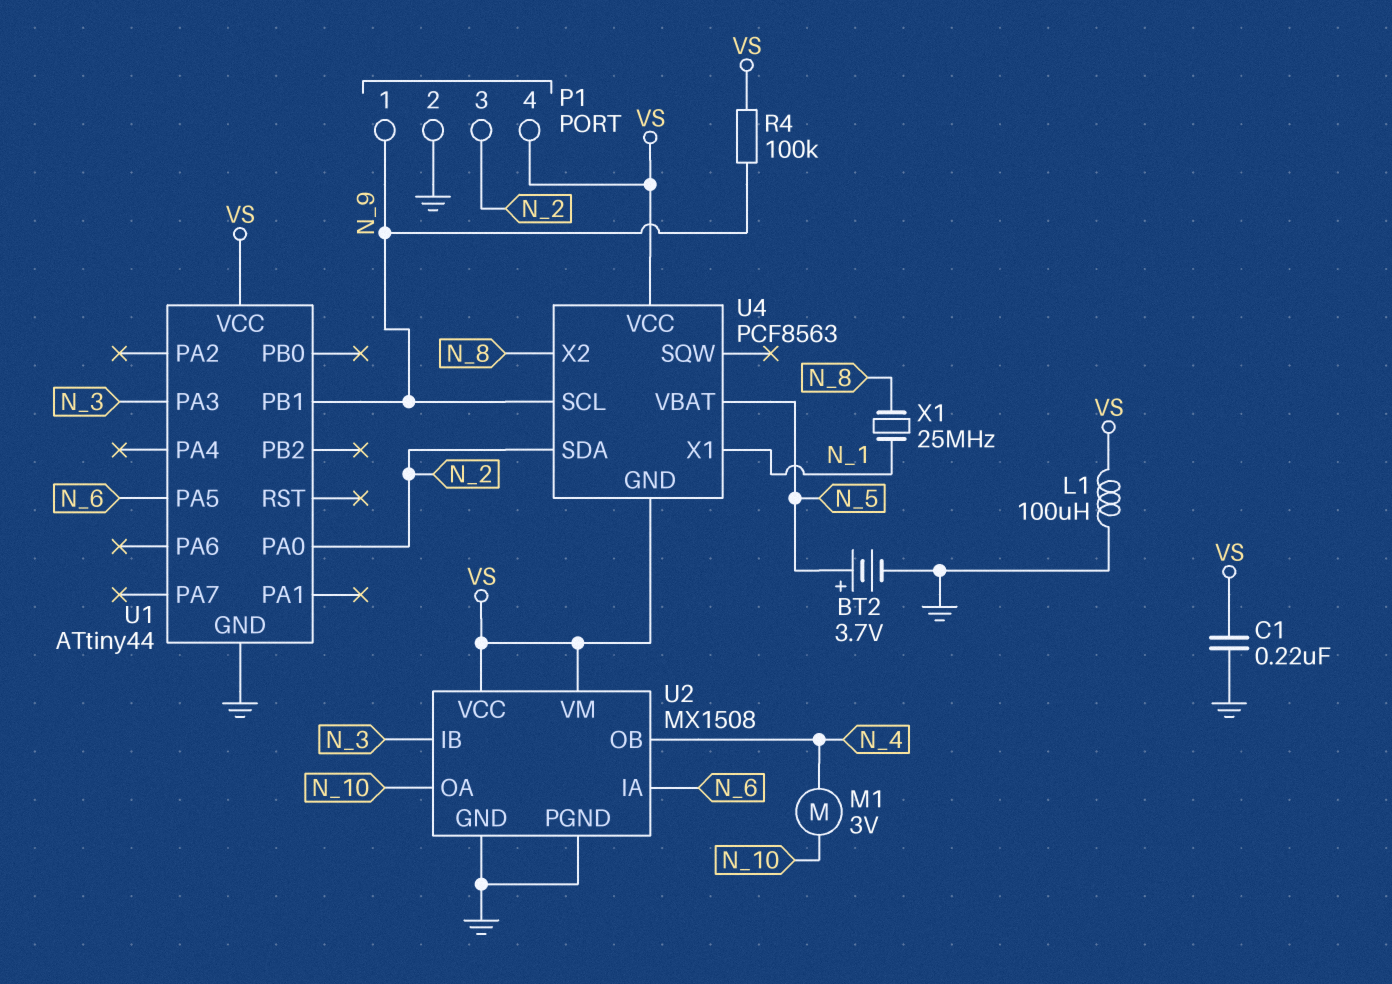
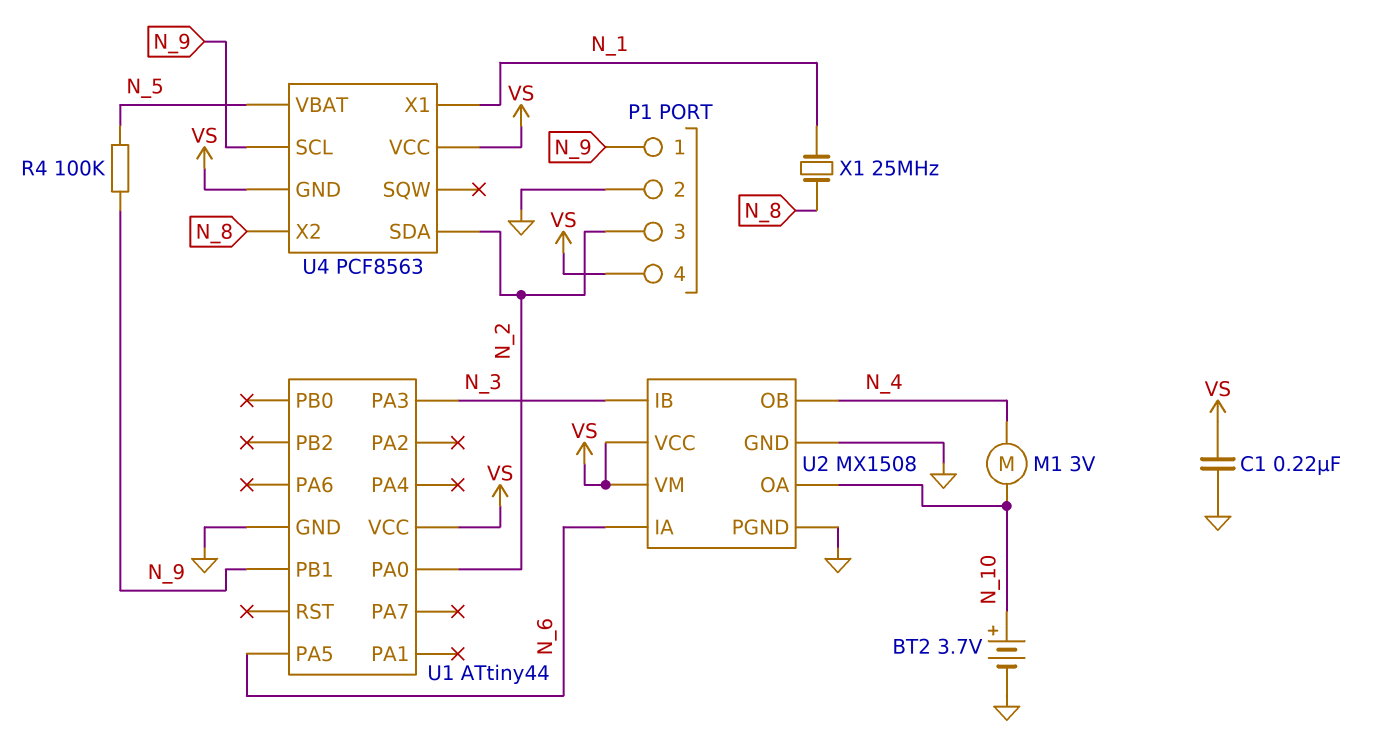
BT2: 3.7V (plus N_5, minus GND) -> 3.7V (plus N_10, minus GND)
L1: 100uH (GND, VS) -> none
R4: 100k (N_9, VS) -> 100k (N_5, N_9)

